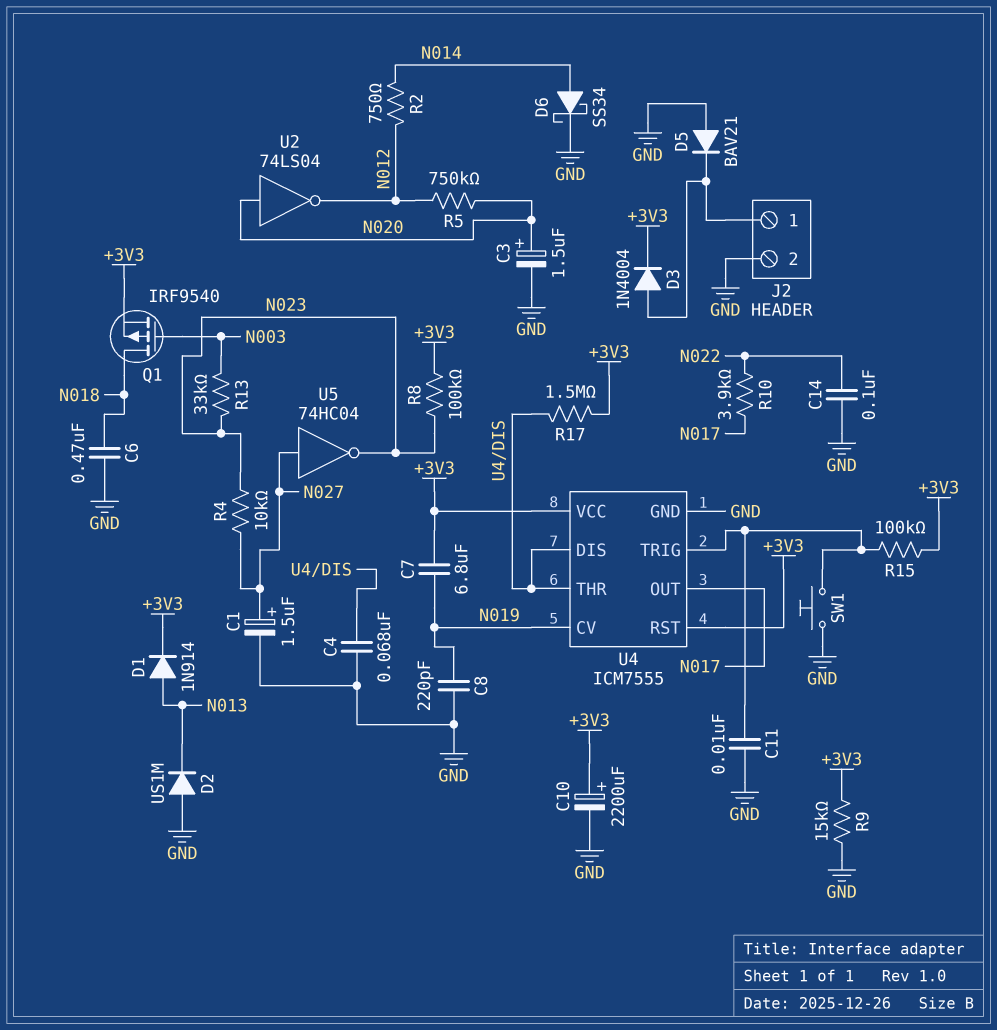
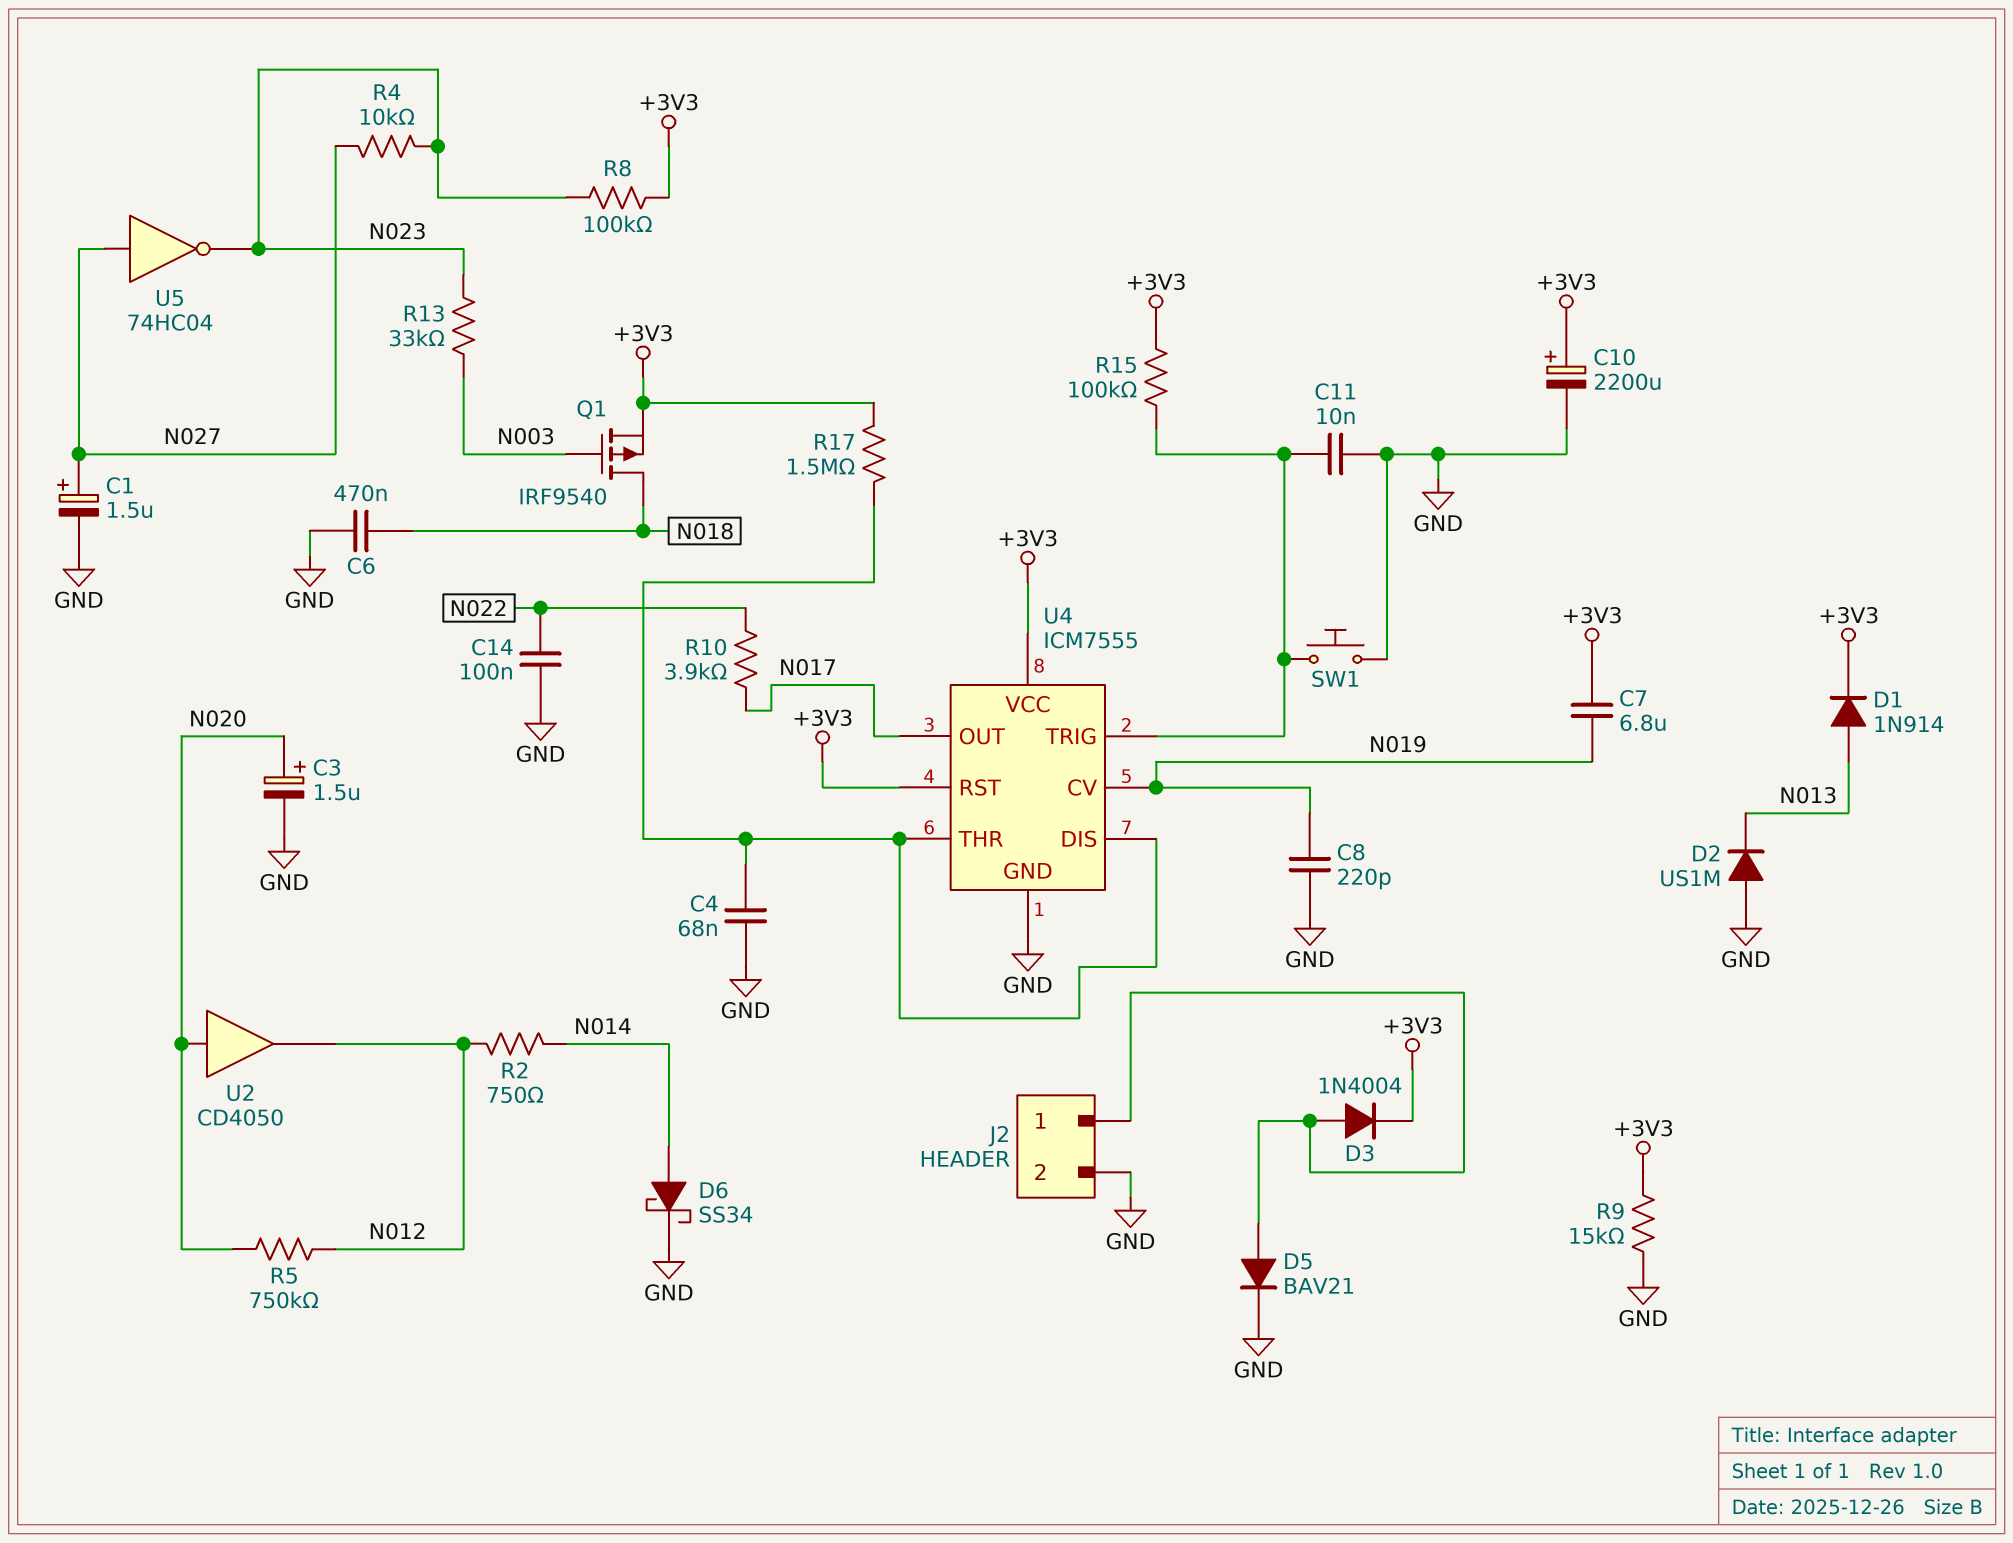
D5: diode BAV21 (A GND, K J2/1) -> diode BAV21 (A J2/1, K GND)
U2: NOT 74LS04 (in N020, out N012) -> buffer CD4050 (in N020, out N012)

